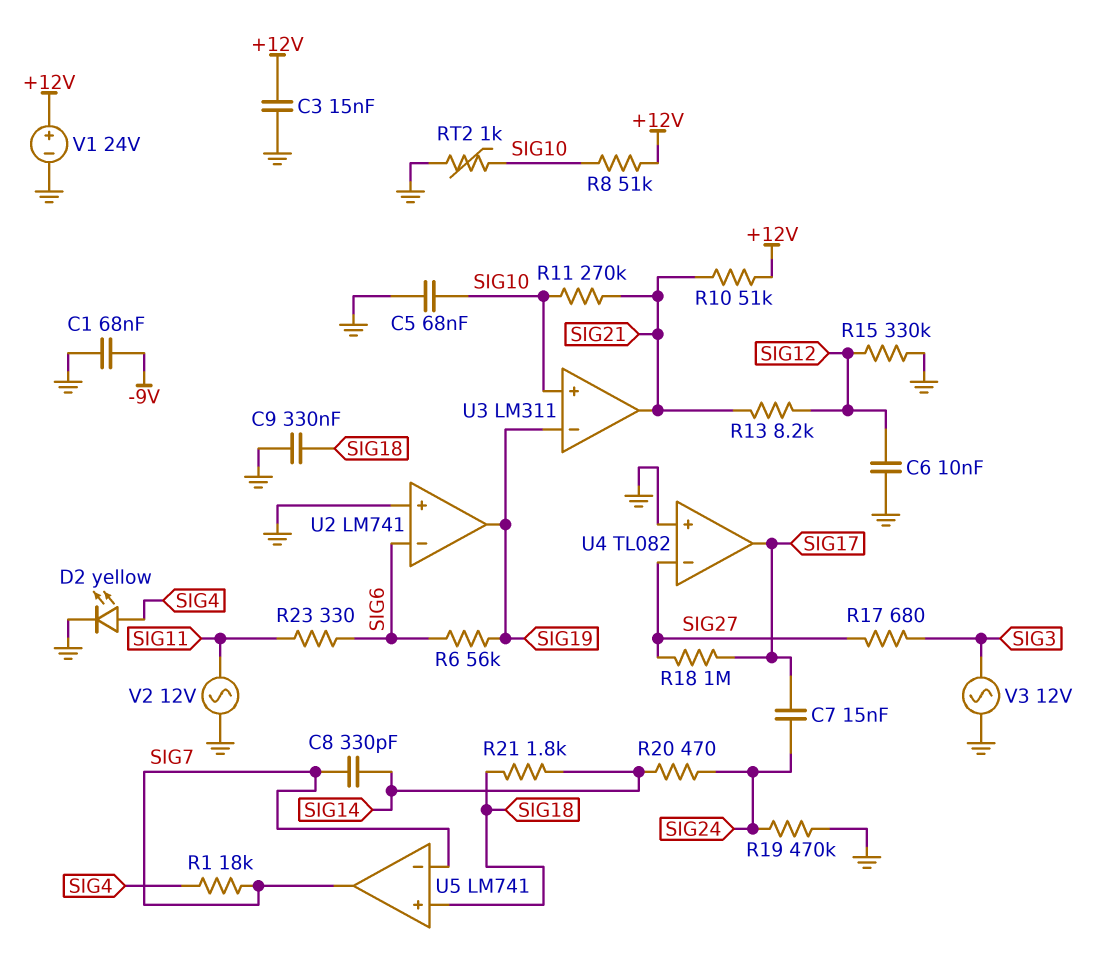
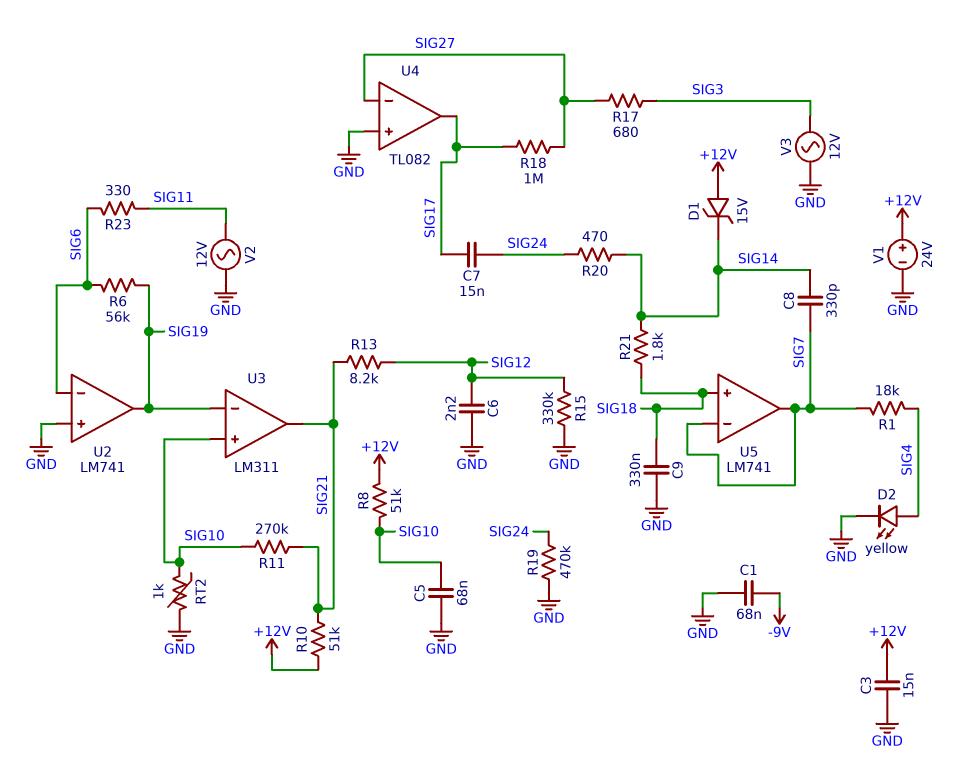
C6: 10nF (GND, SIG12) -> 2.2nF (GND, SIG12)
D1: none -> zener 15V (A +12V, K SIG14)

